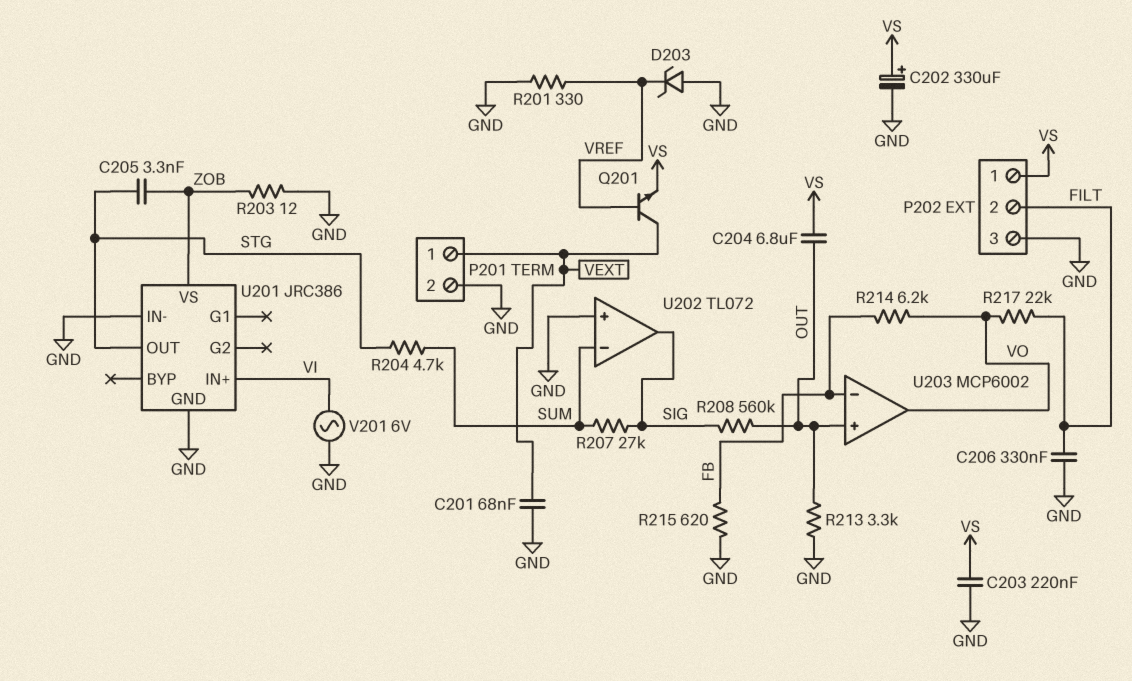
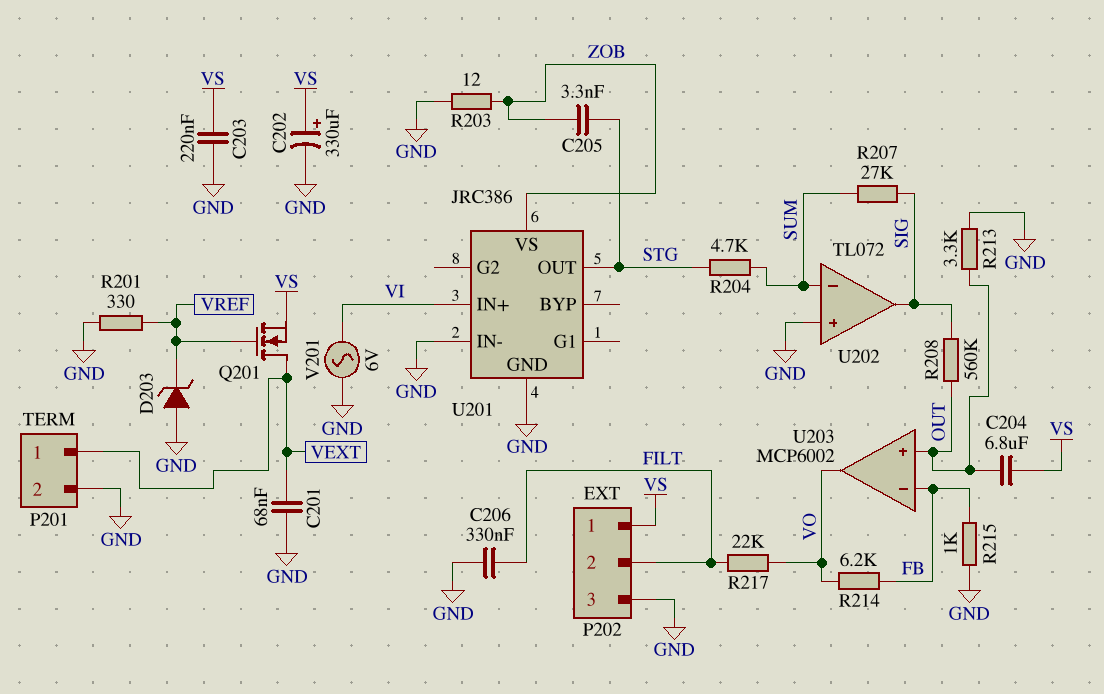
Q201: NPN (B VREF, C VEXT, E VS) -> NMOS (G VREF, D VEXT, S VS)
R215: 620 (FB, GND) -> 1k (FB, GND)

